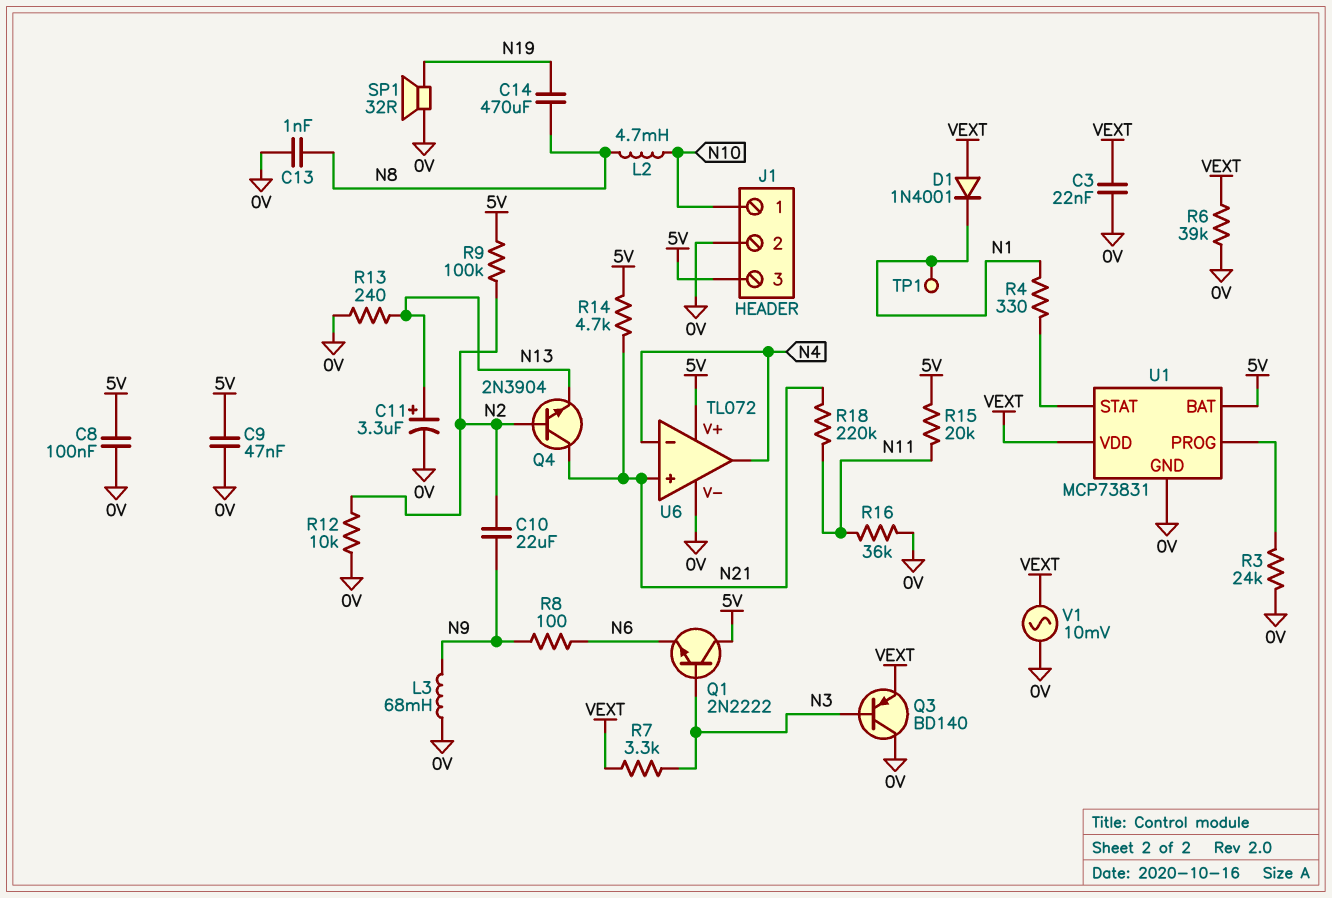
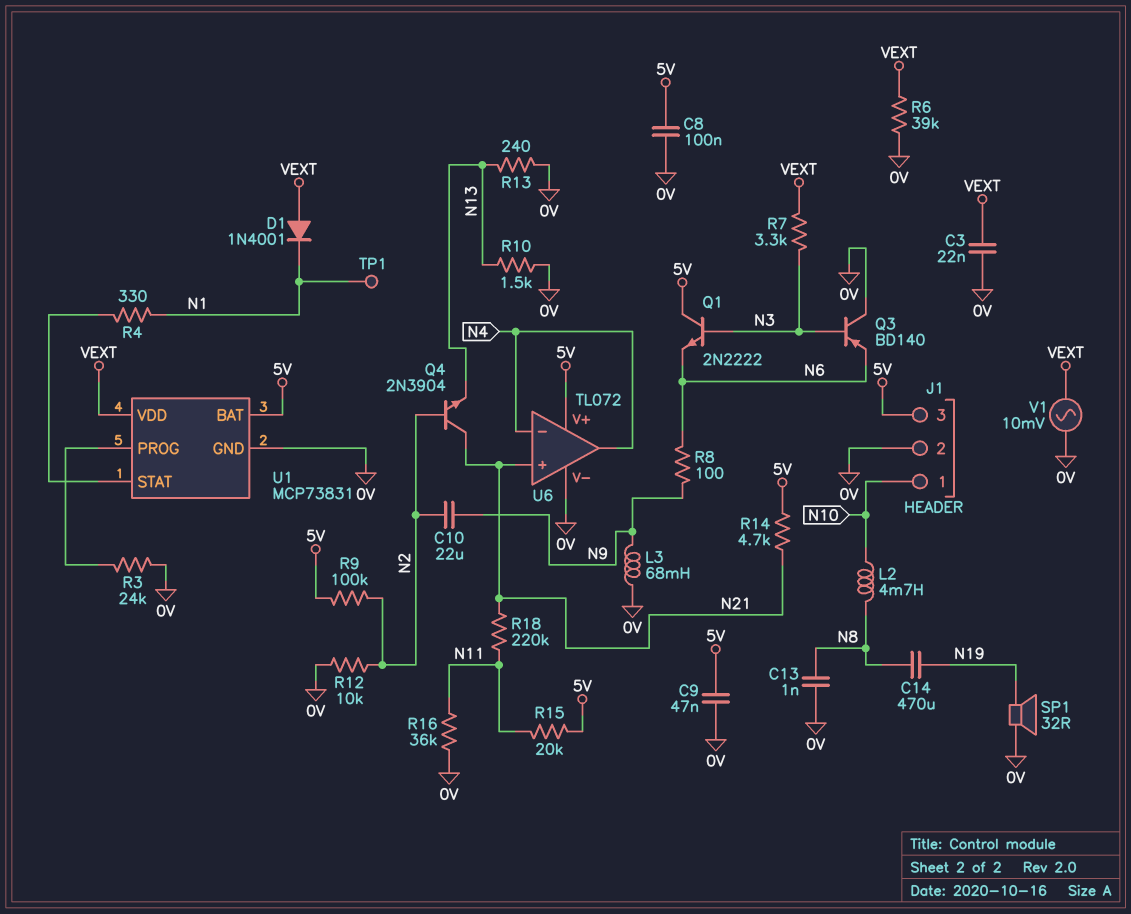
C11: 3.3uF (plus N13, minus 0V) -> none
Q3: PNP BD140 (B N3, C 0V, E VEXT) -> PNP BD140 (B N3, C 0V, E N6)
R10: none -> 1.5k (0V, N13)

